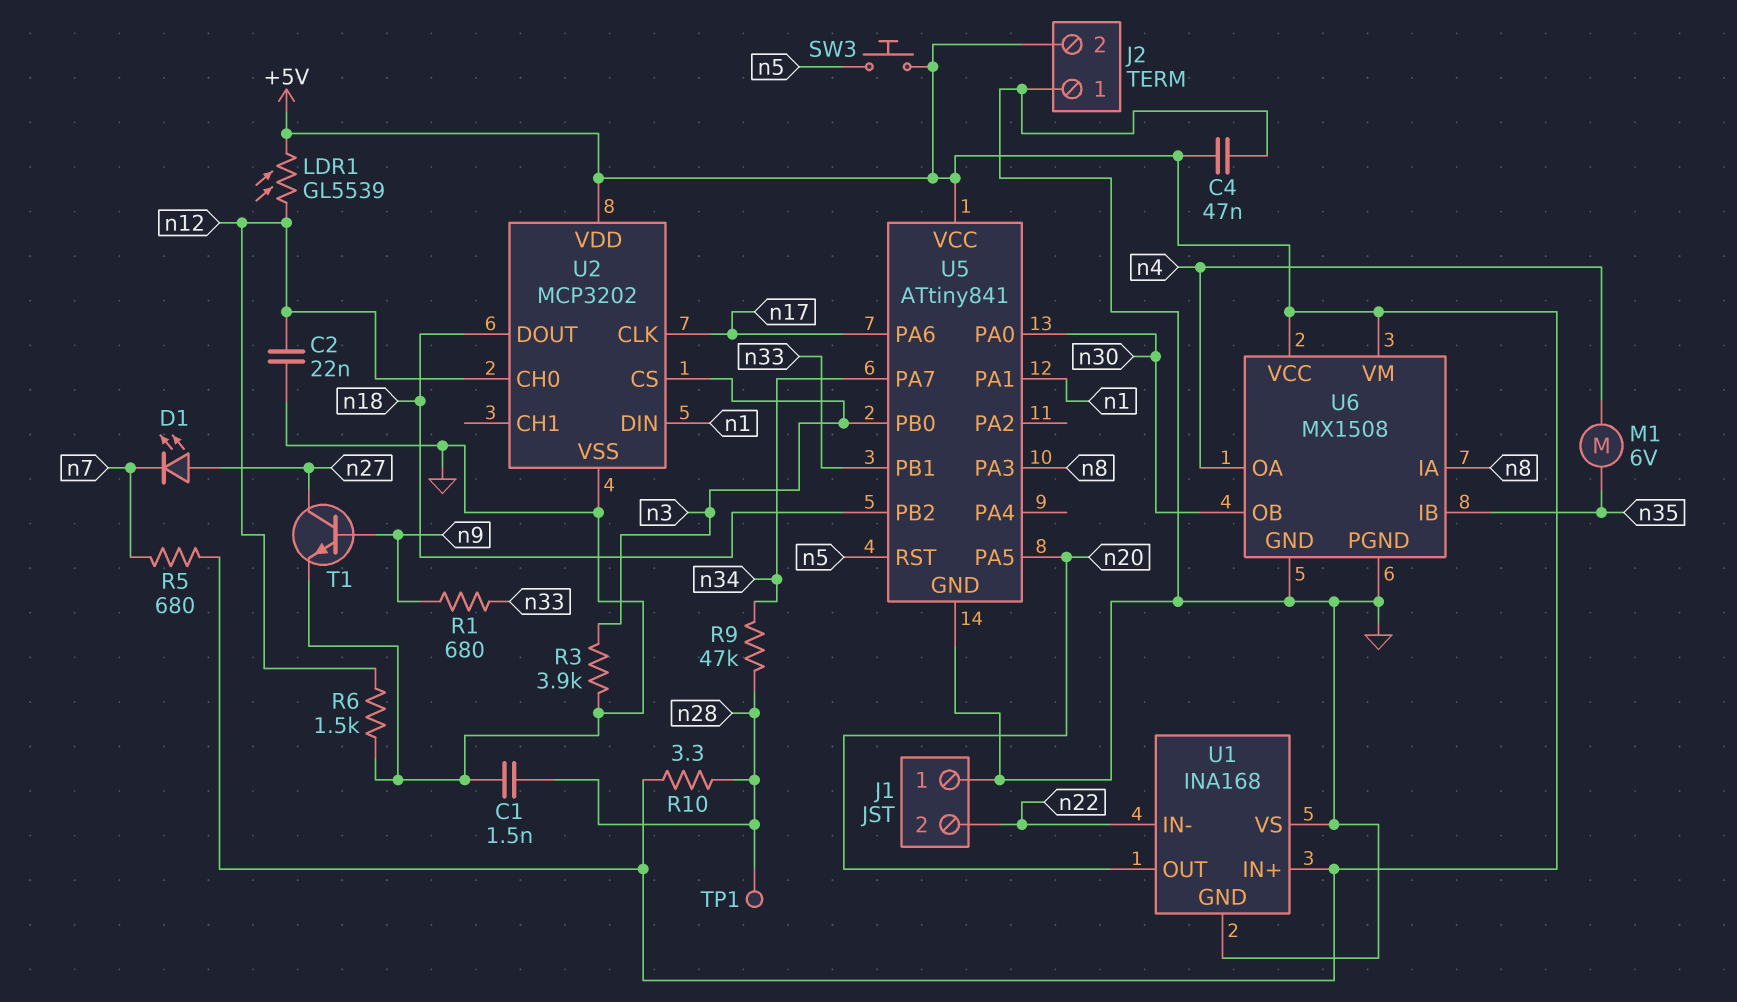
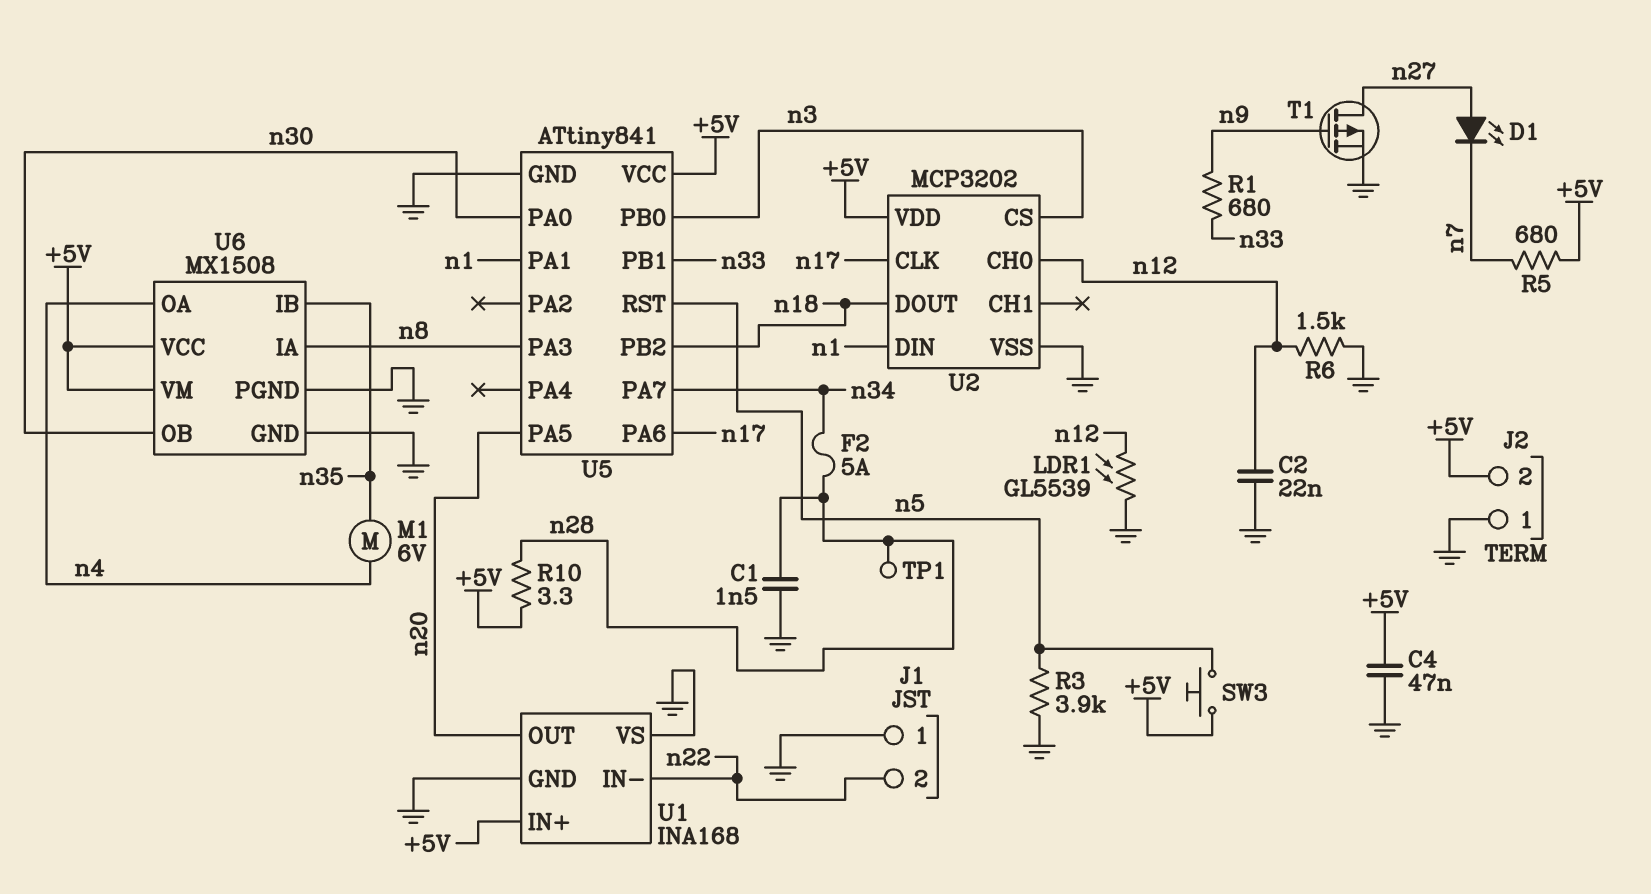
F2: none -> 5A (n28, n34)
LDR1: GL5539 (+5V, n12) -> GL5539 (GND, n12)
R3: 3.9k (GND, n3) -> 3.9k (GND, n5)
R9: 47k (n28, n34) -> none
T1: NPN (B n9, C n27, E GND) -> PMOS (G n9, D n27, S GND)

